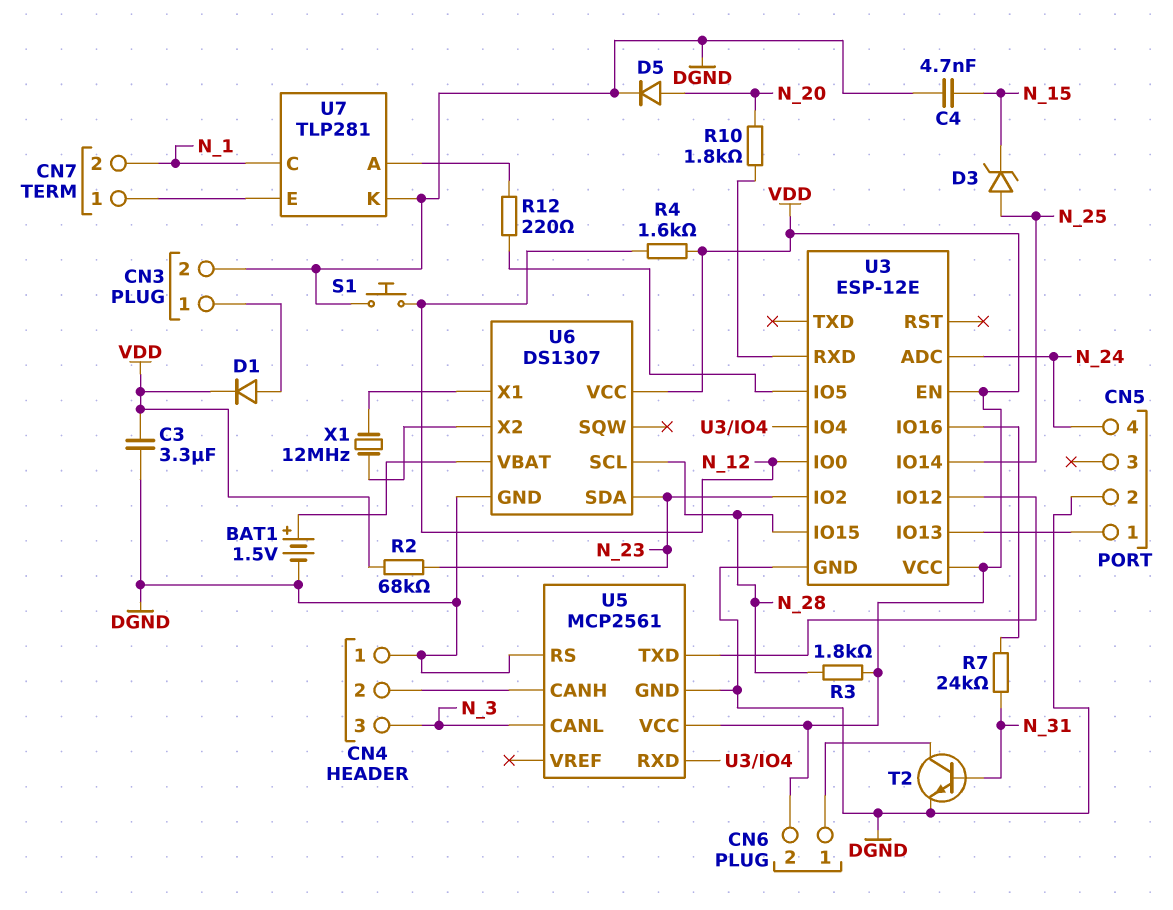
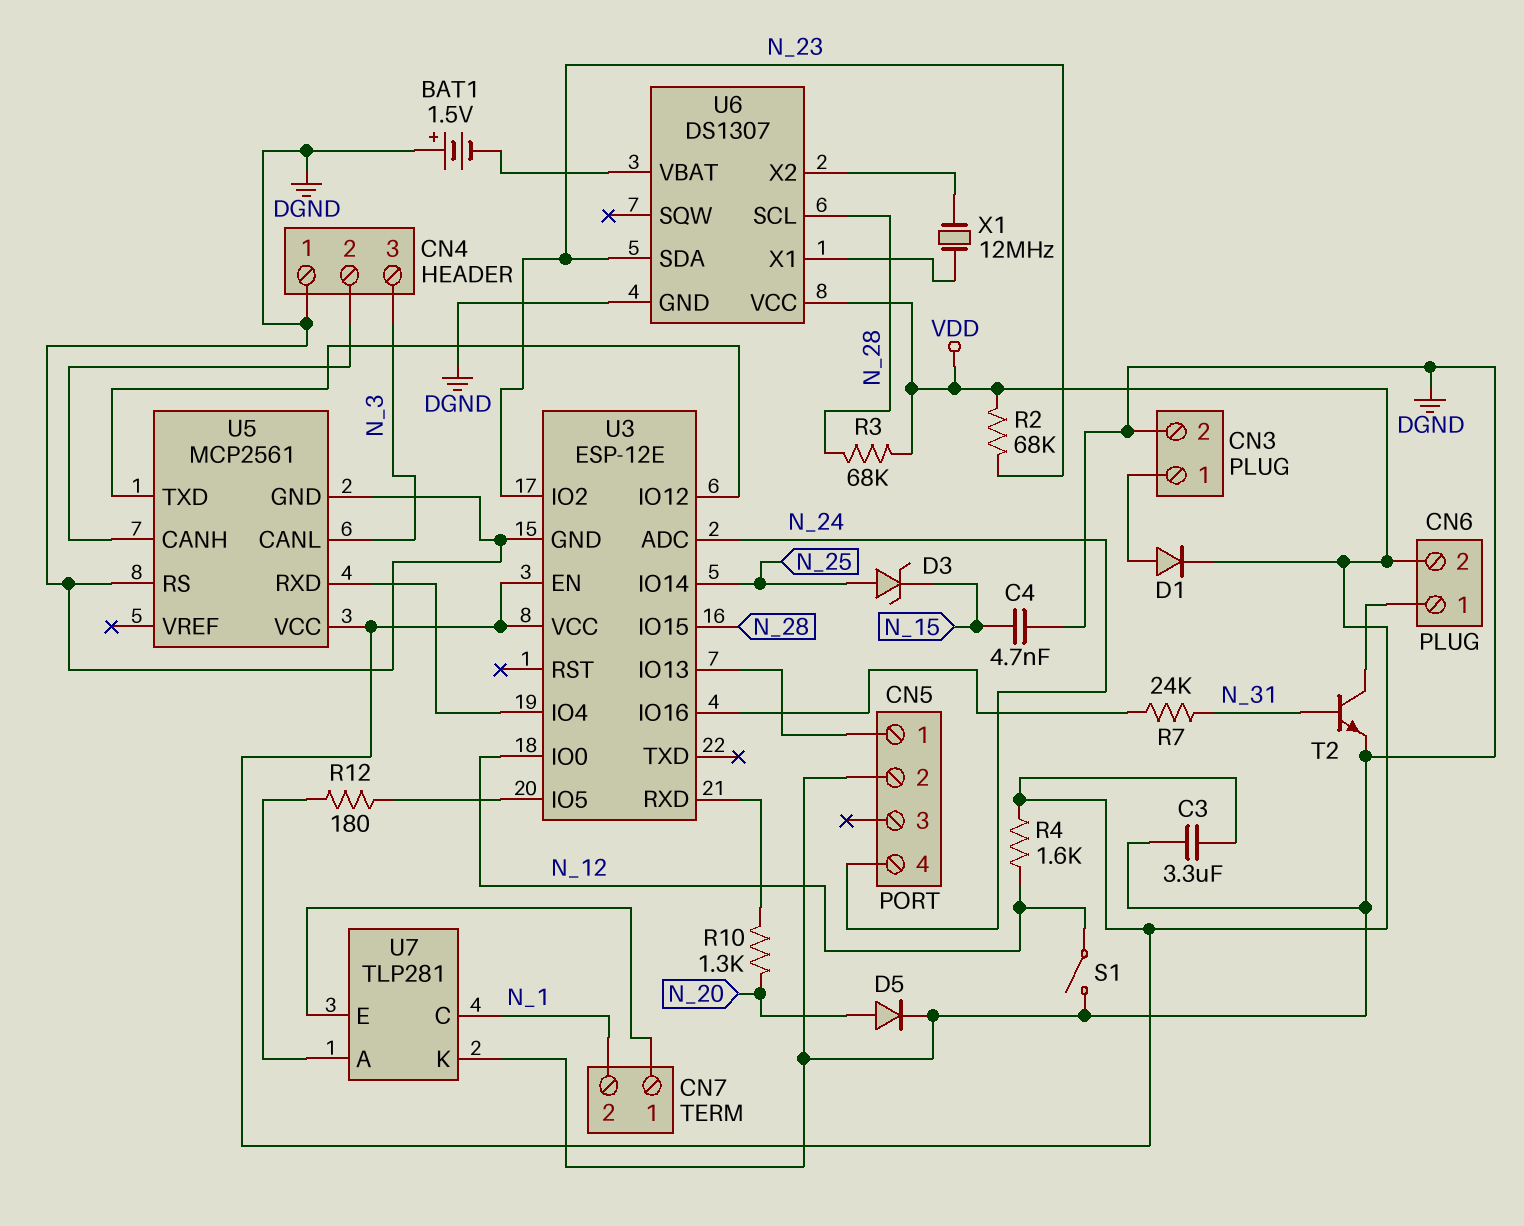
BAT1: 1.5V (plus U6/VBAT, minus DGND) -> 1.5V (plus DGND, minus U6/VBAT)
R3: 1.8k (N_28, VDD) -> 68k (N_28, VDD)
R10: 1.8k (N_20, U3/RXD) -> 1.3k (N_20, U3/RXD)
R12: 220 (U3/IO5, U7/A) -> 180 (U3/IO5, U7/A)
S1: button (DGND, N_12) -> switch (DGND, N_12)

